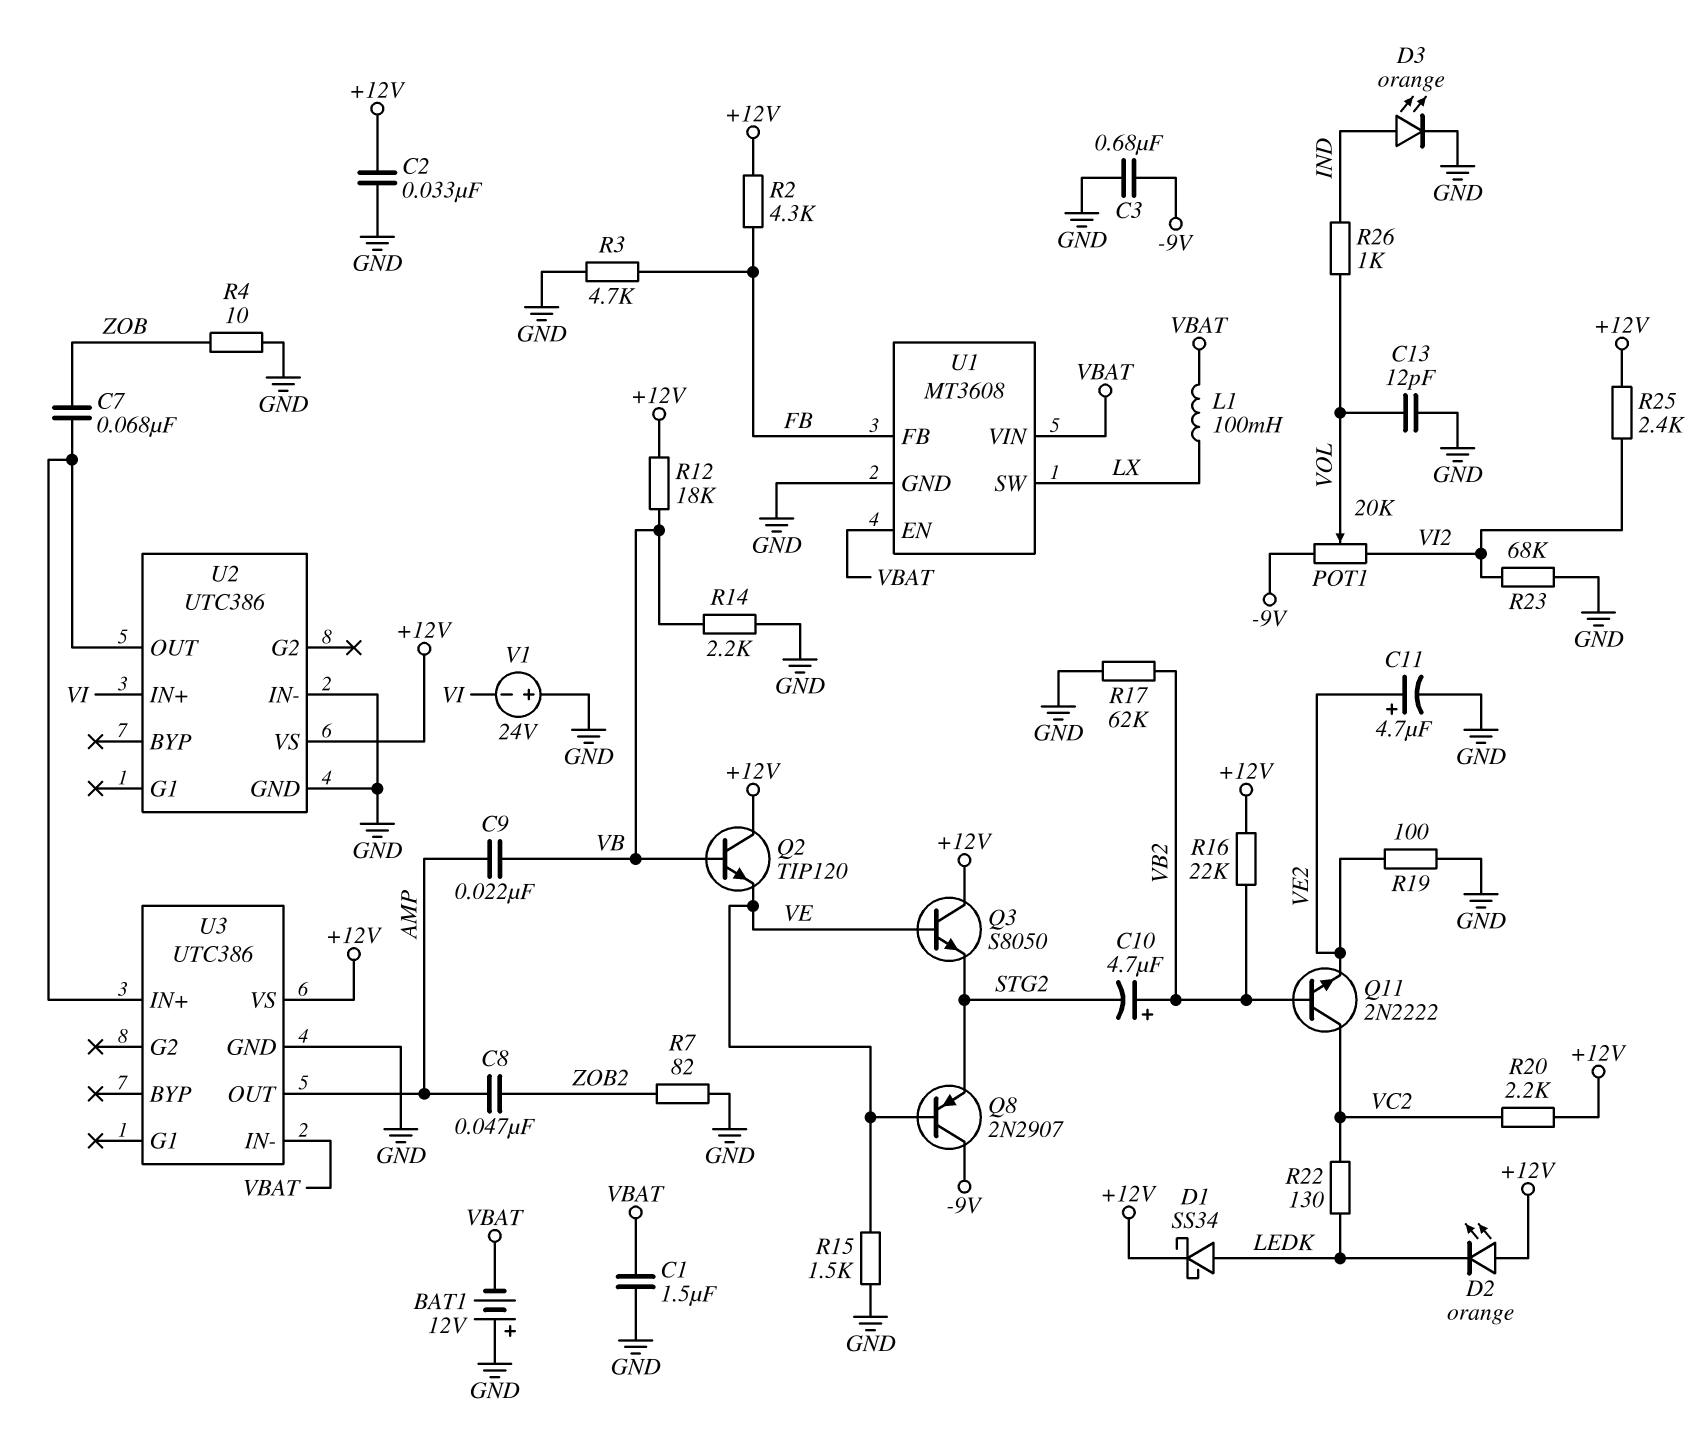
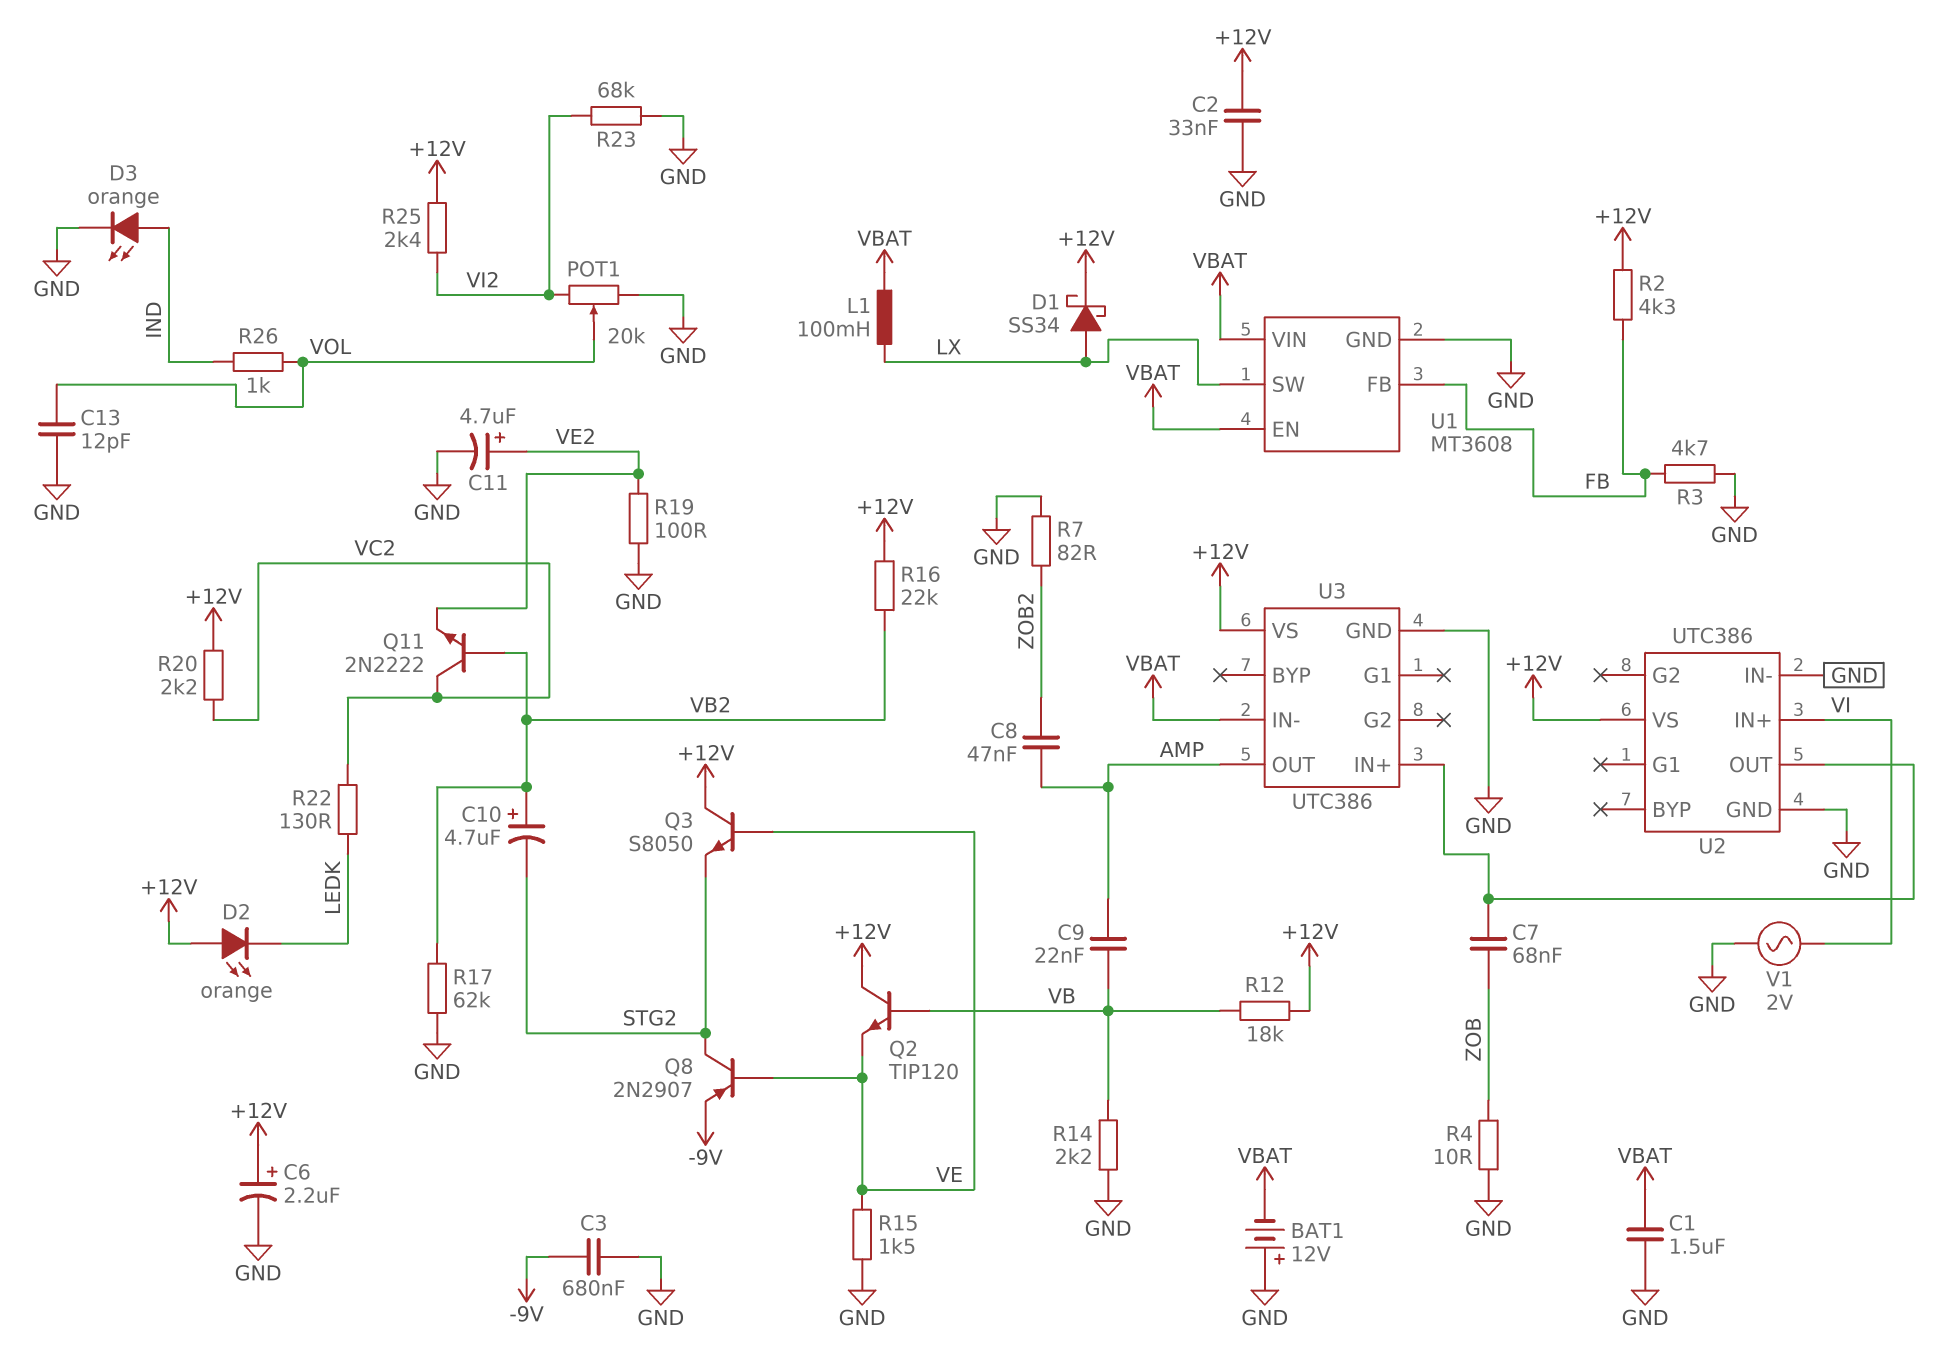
C6: none -> 2.2uF (plus +12V, minus GND)
D1: schottky SS34 (A LEDK, K +12V) -> schottky SS34 (A LX, K +12V)
POT1: 20k (-9V, VI2, wiper VOL) -> 20k (GND, VI2, wiper VOL)
Q8: PNP 2N2907 (B VE, C -9V, E STG2) -> PNP 2N2907 (B VE, C STG2, E -9V)
V1: 24V (plus GND, minus VI) -> AC 2V (GND, VI)

